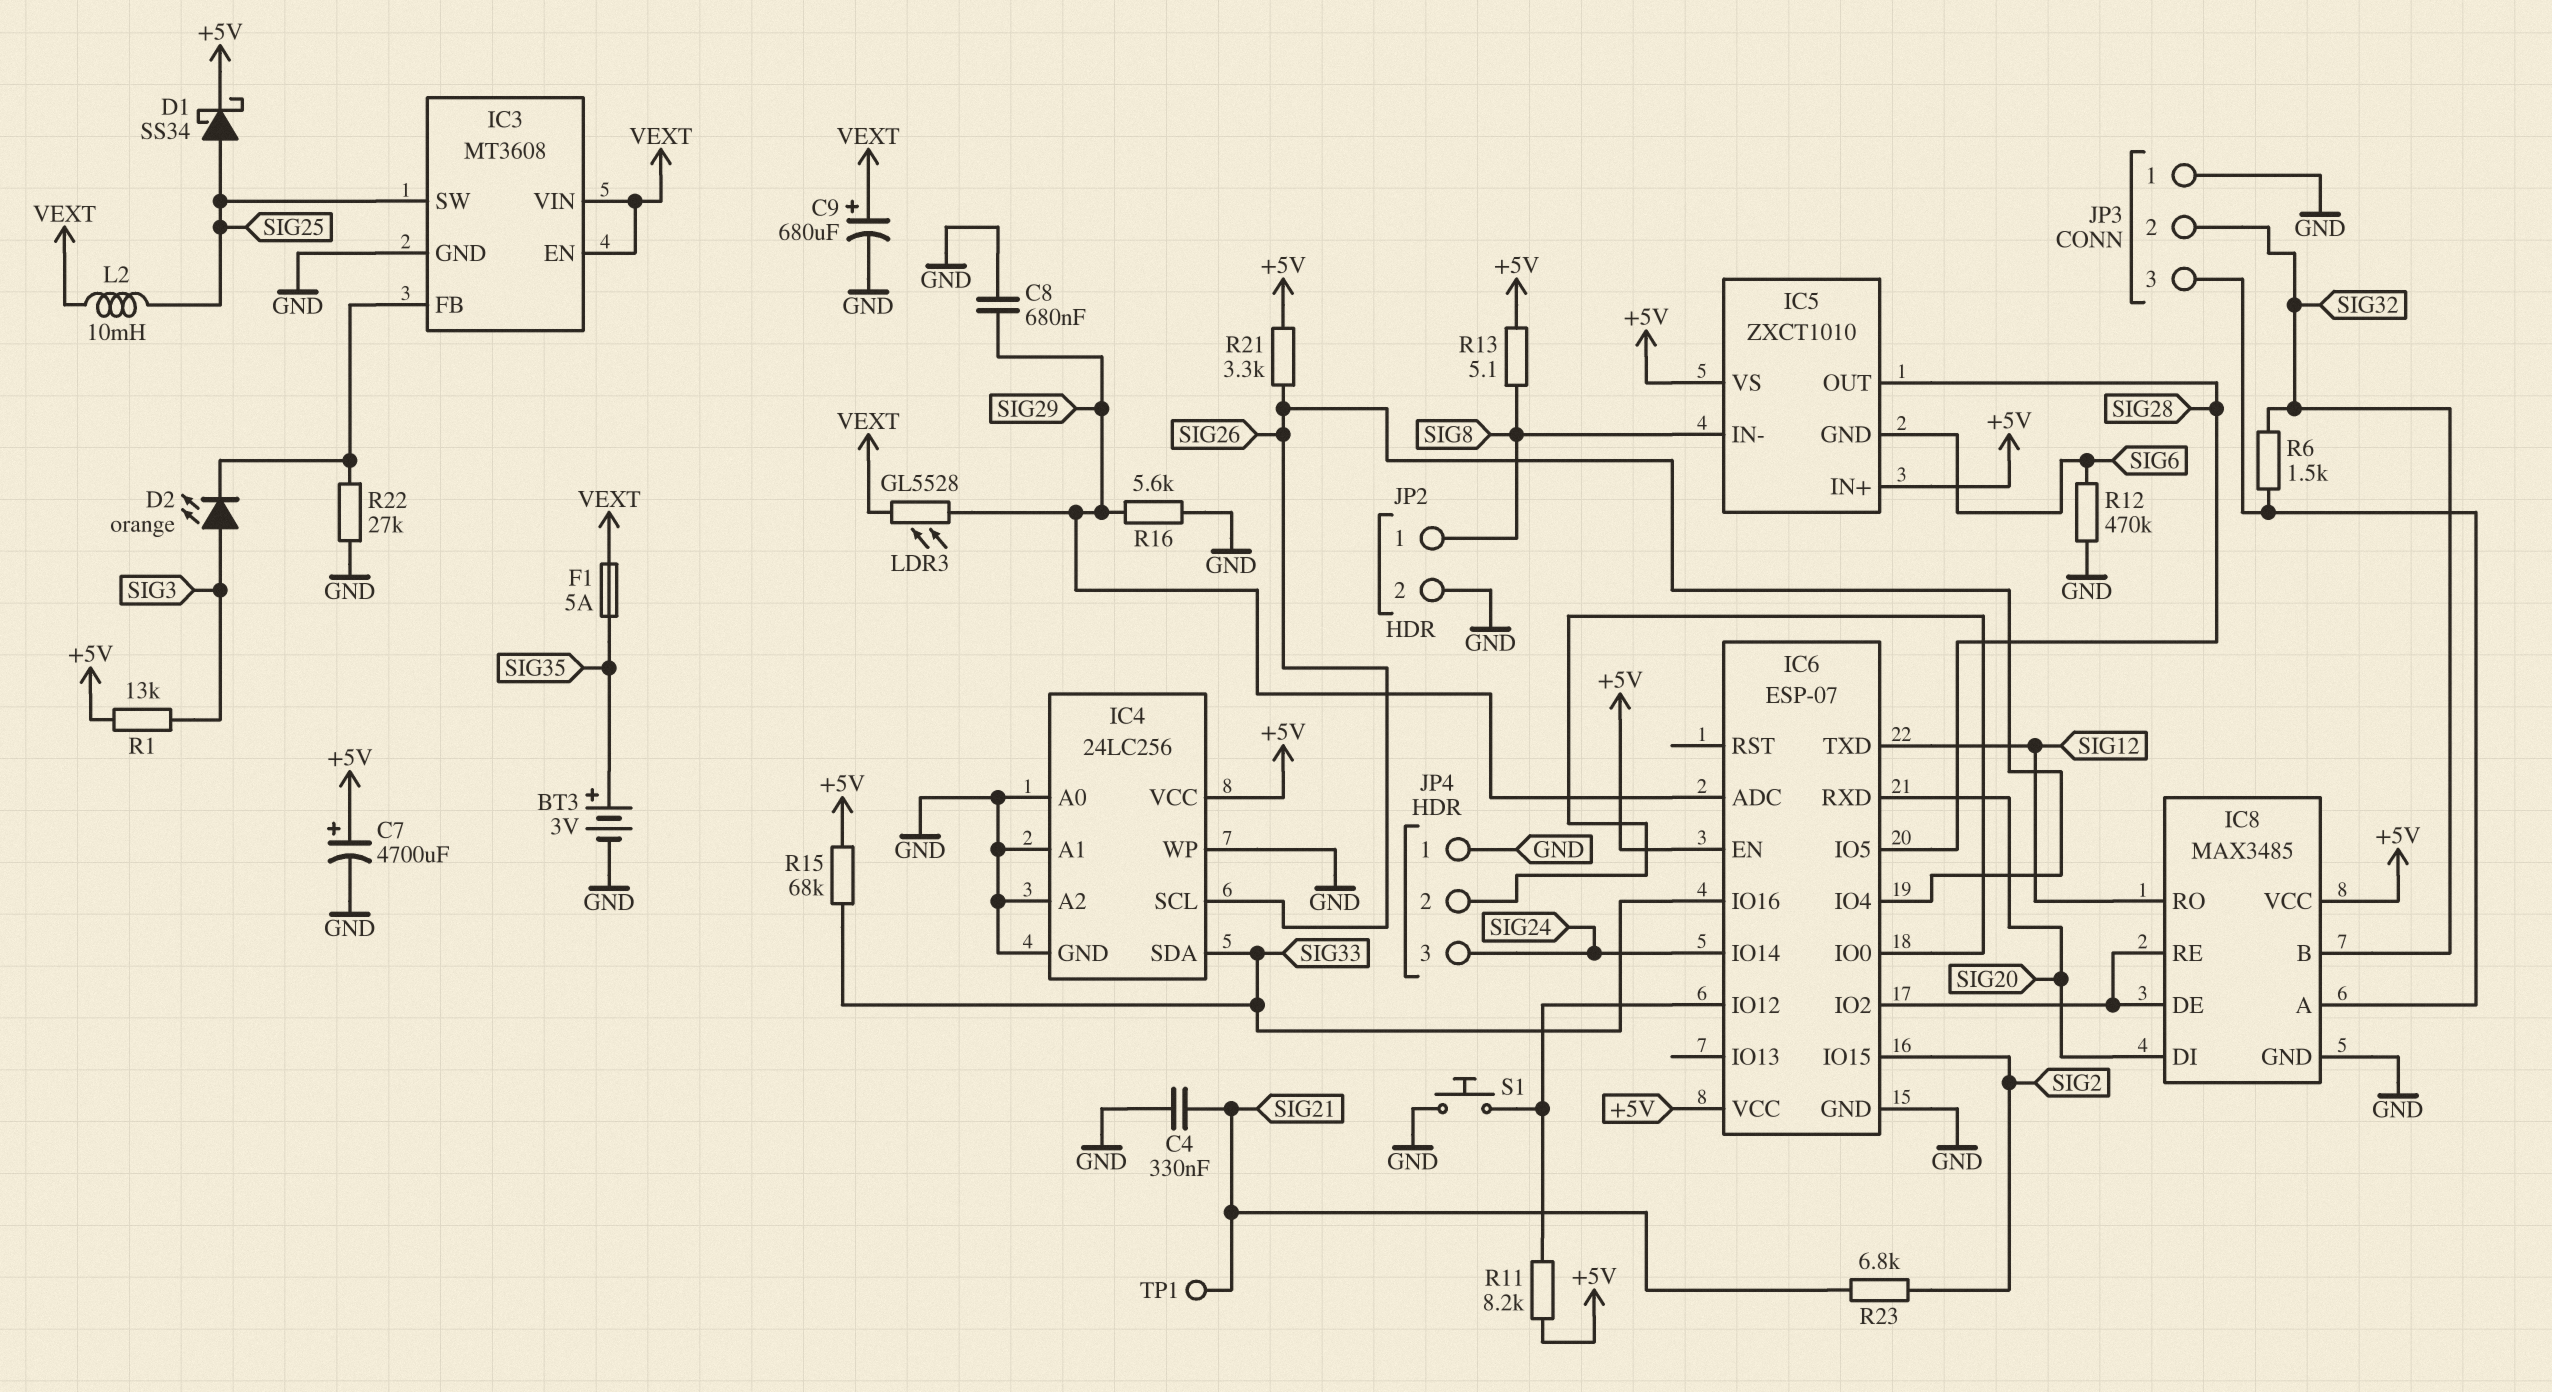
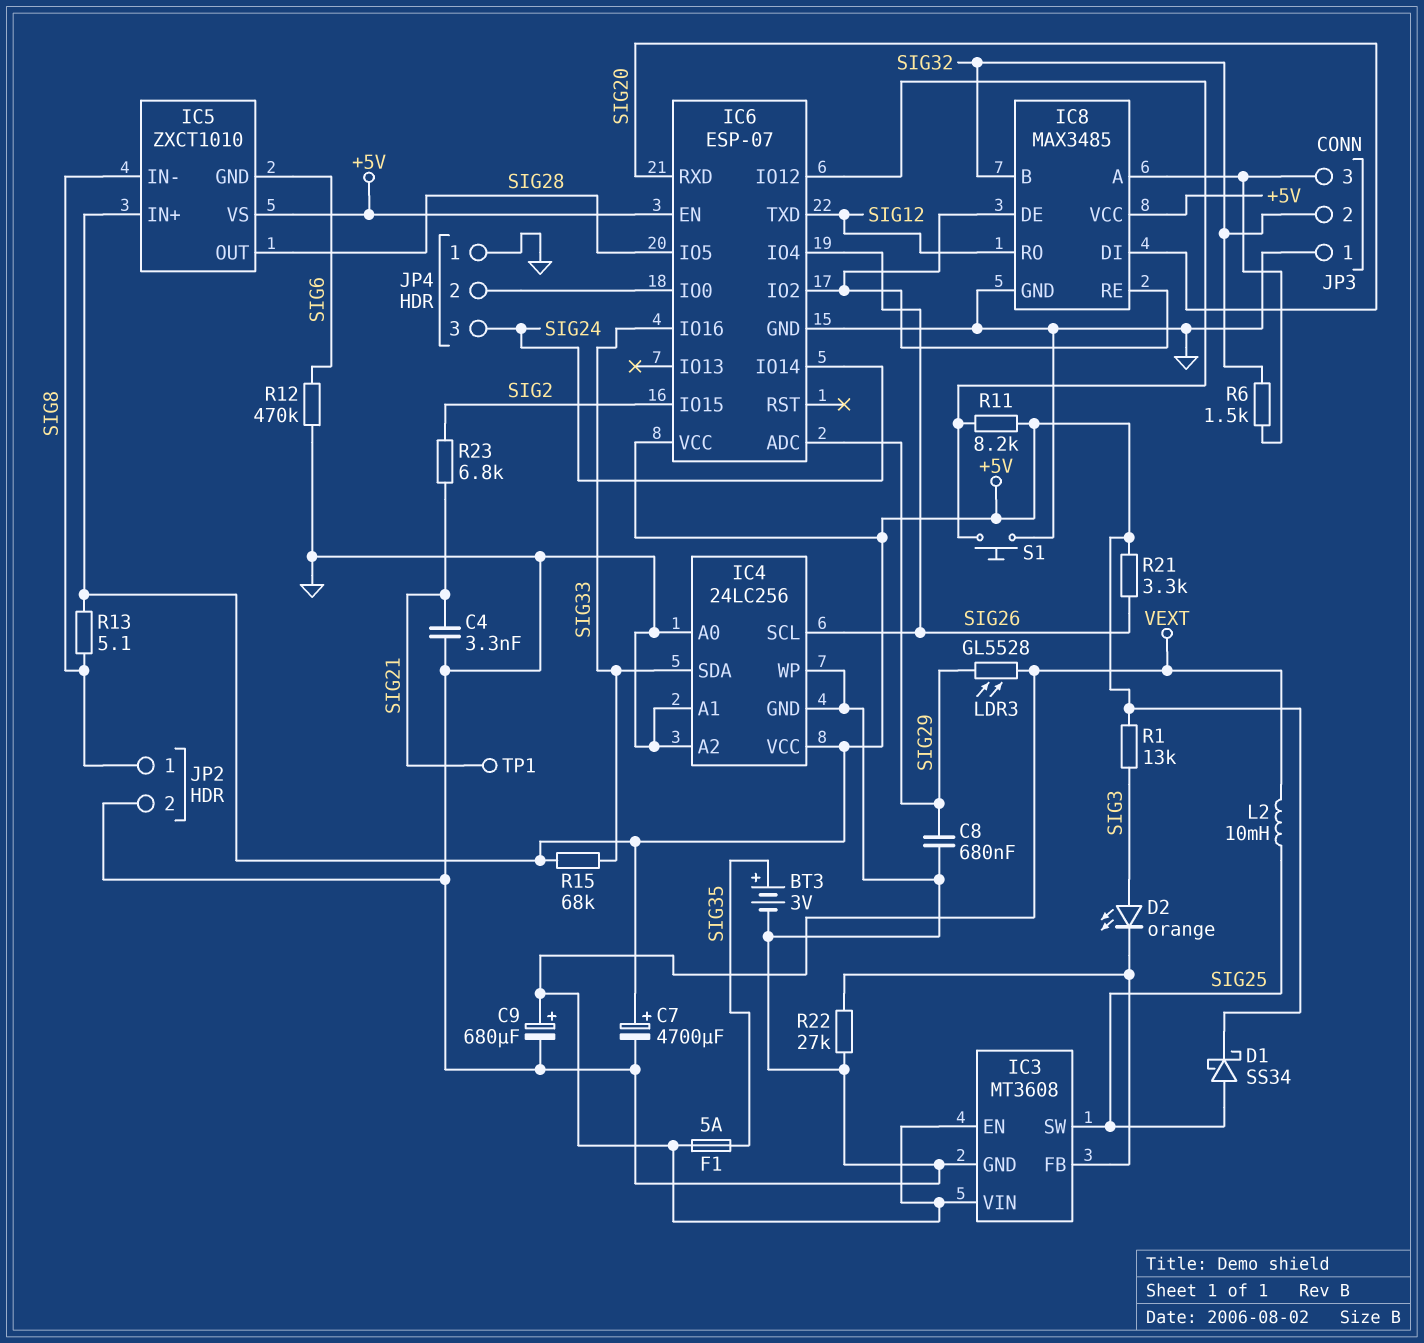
C4: 330nF (GND, SIG21) -> 3.3nF (GND, SIG21)
R16: 5.6k (GND, SIG29) -> none

